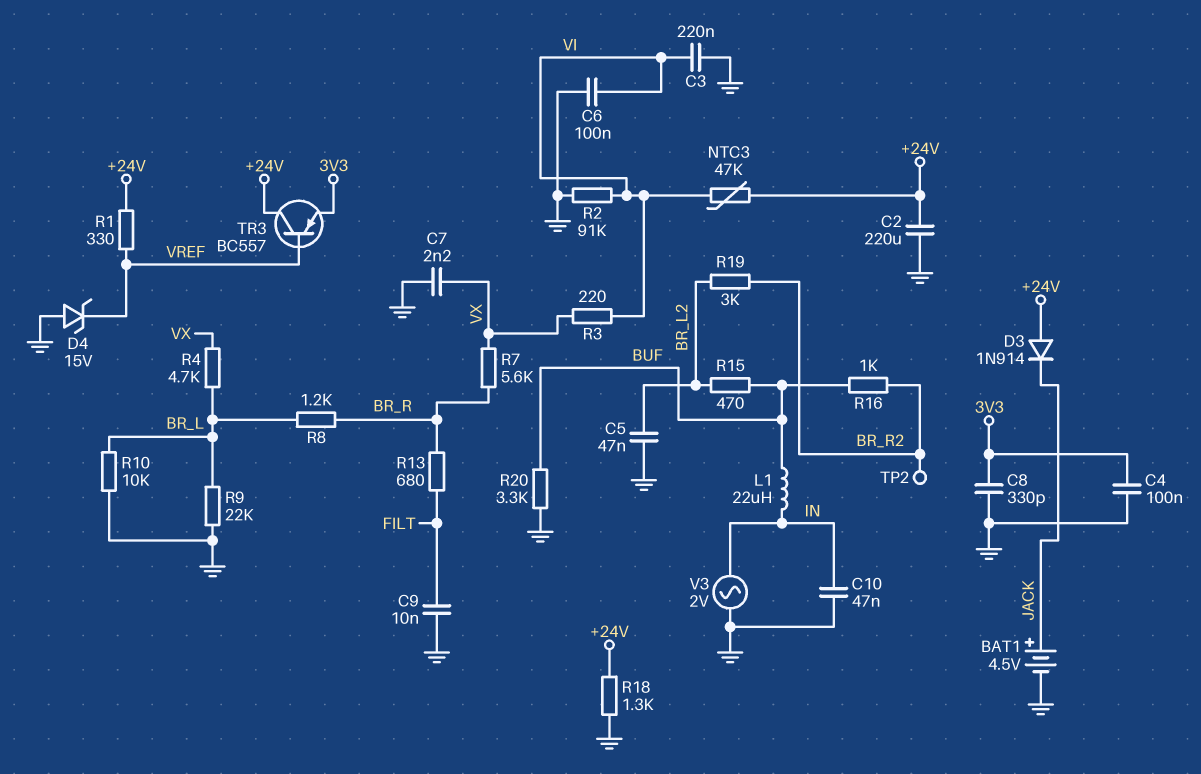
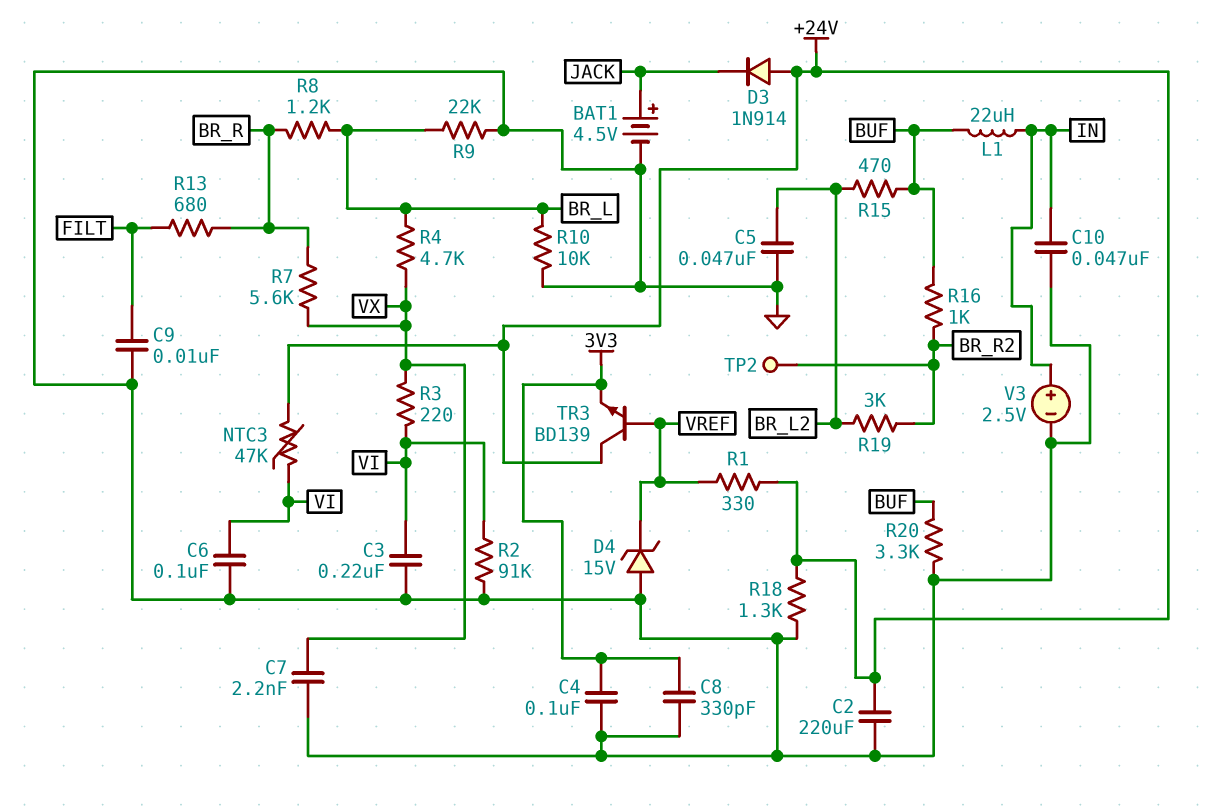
TR3: PNP BC557 (B VREF, C +24V, E 3V3) -> NPN BD139 (B VREF, C +24V, E 3V3)
V3: AC 2V (GND, IN) -> 2.5V (plus IN, minus GND)

